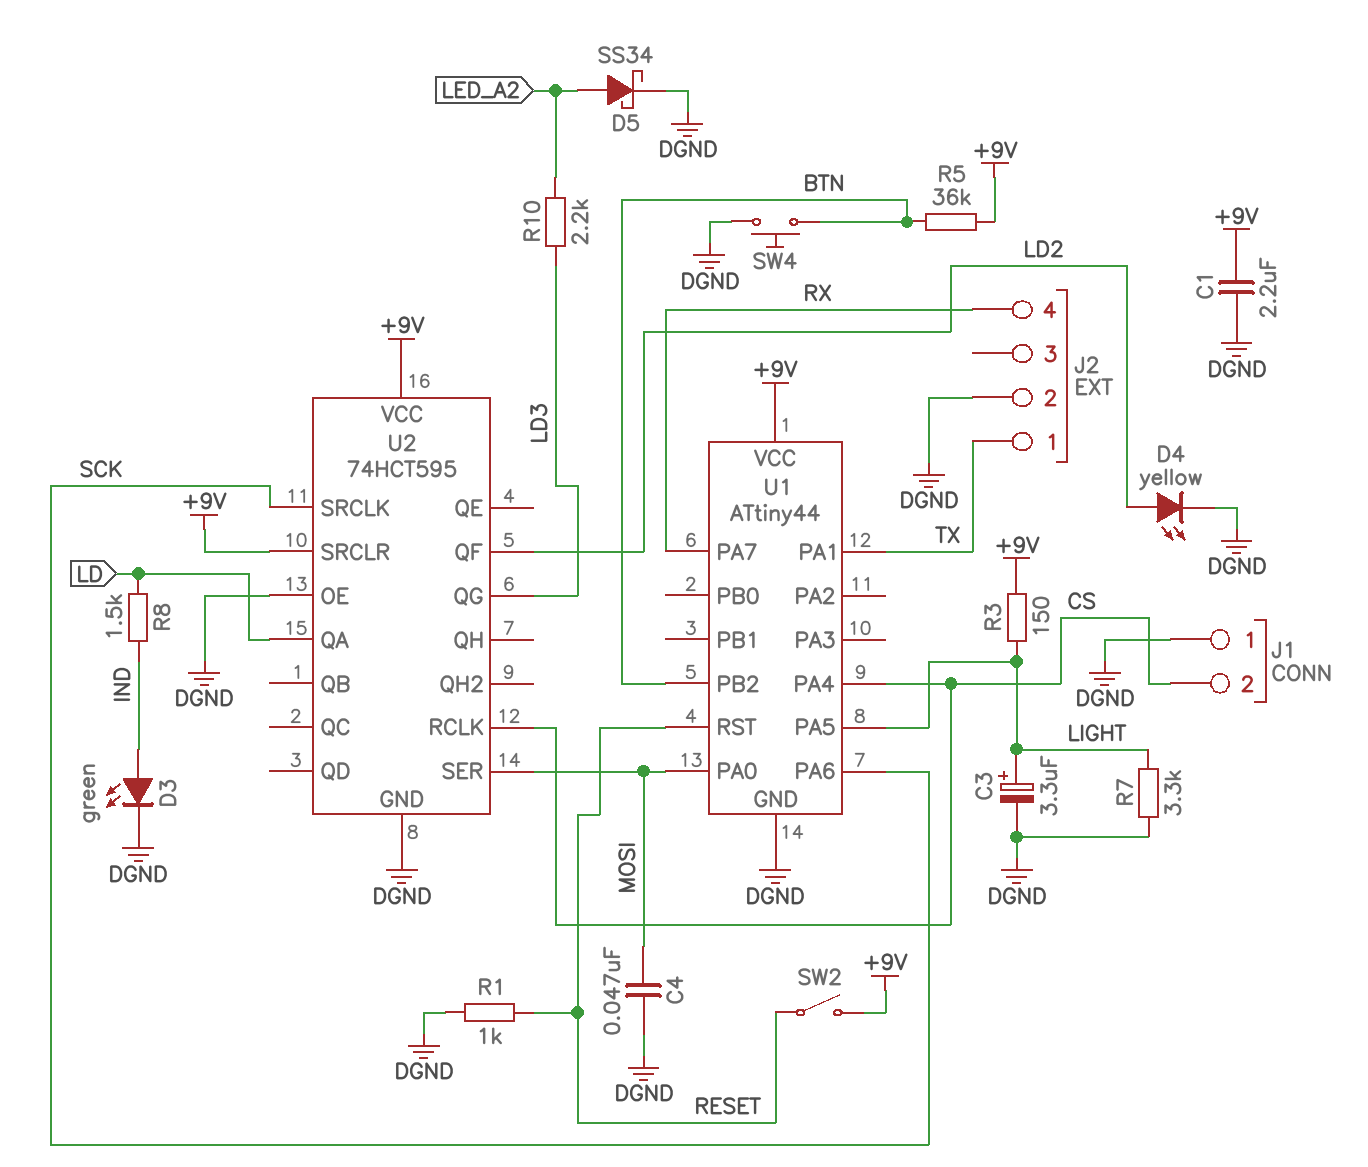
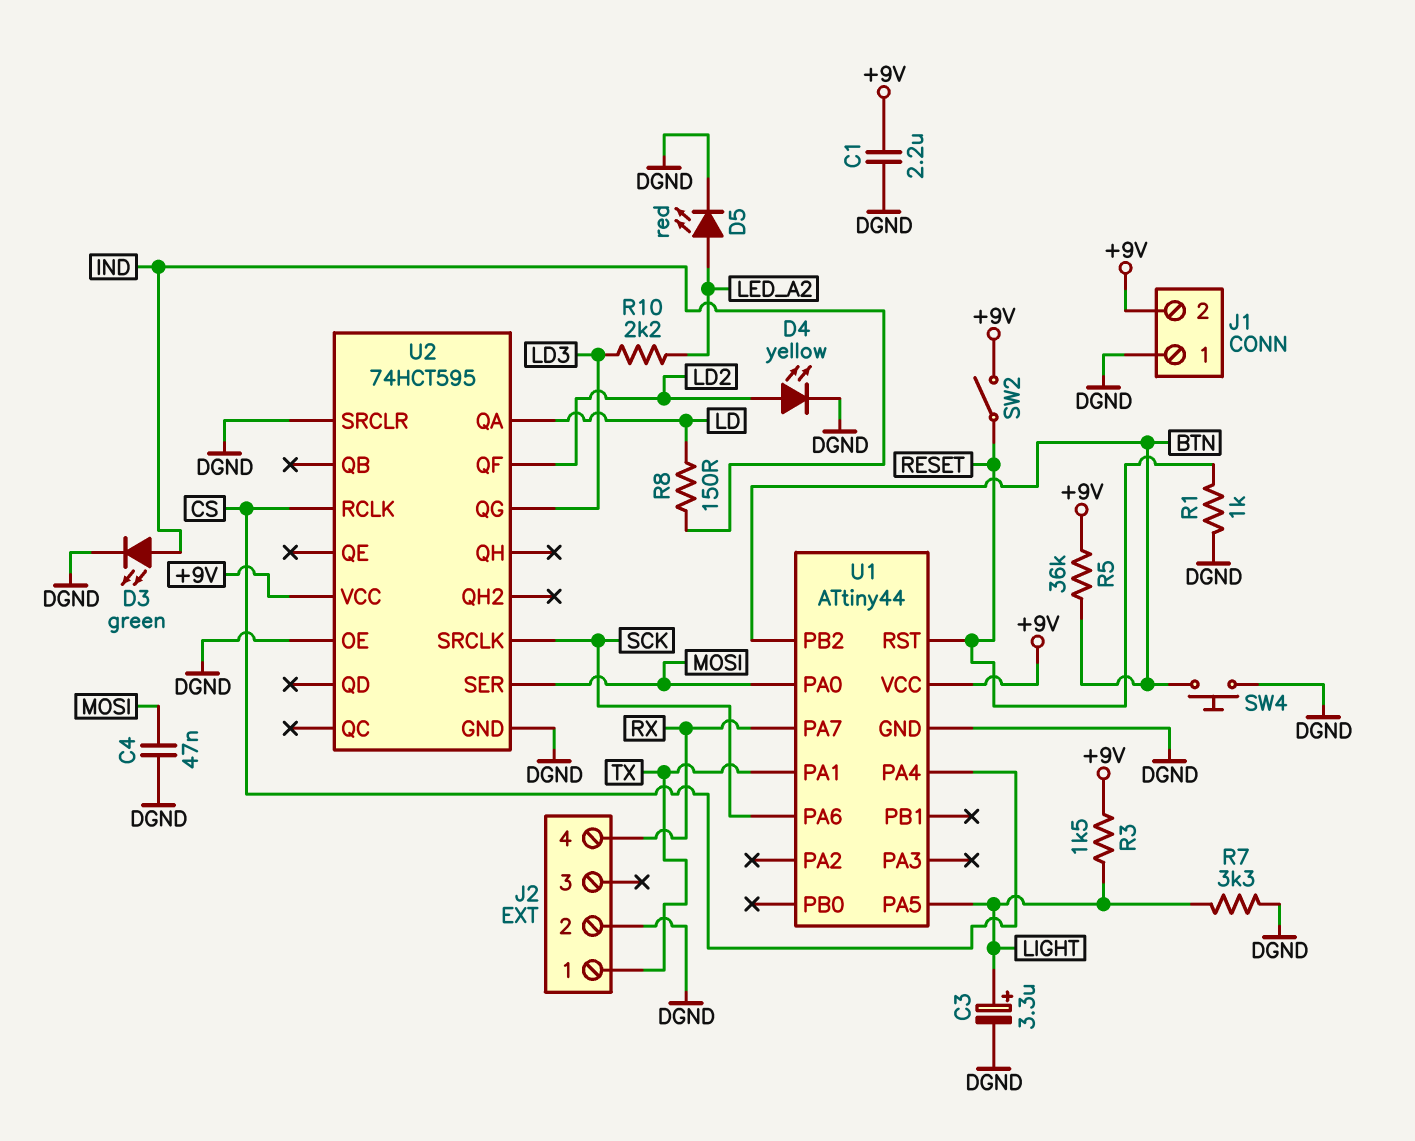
D5: schottky SS34 (A LED_A2, K DGND) -> LED red (A LED_A2, K DGND)
J1 pin 2: CS -> +9V
R3: 150 (+9V, LIGHT) -> 1.5k (+9V, LIGHT)
R8: 1.5k (IND, LD) -> 150 (IND, LD)
U2 pin SRCLR: +9V -> DGND

